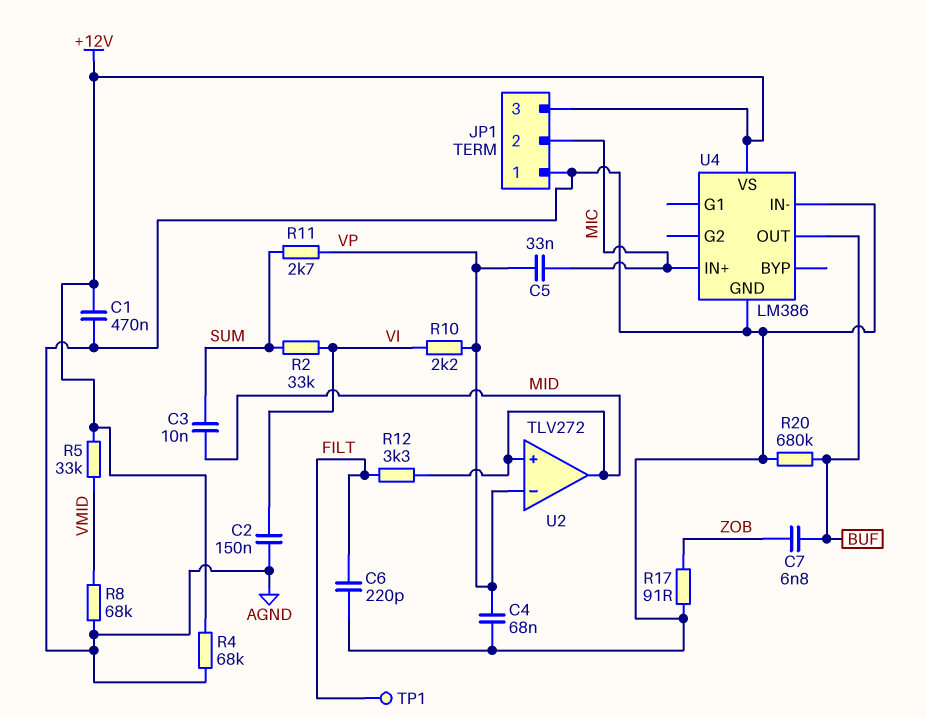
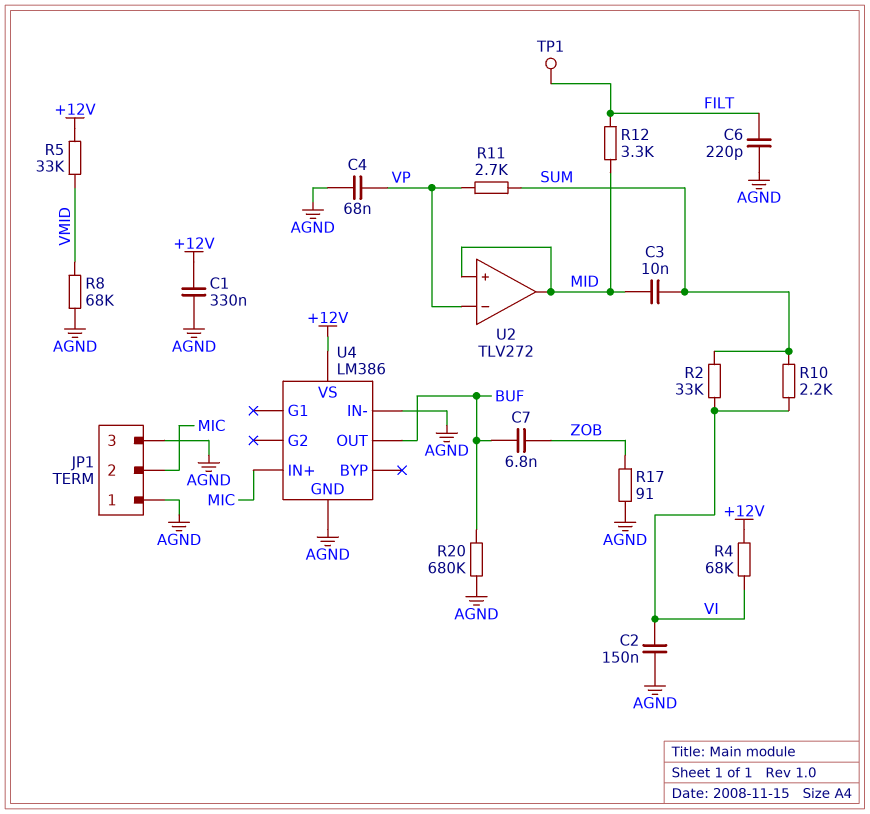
C1: 470nF (+12V, AGND) -> 330nF (+12V, AGND)
C5: 33nF (MIC, VP) -> none
JP1 pin 3: +12V -> AGND
R4: 68k (+12V, AGND) -> 68k (+12V, VI)
R10: 2.2k (VI, VP) -> 2.2k (SUM, VI)

